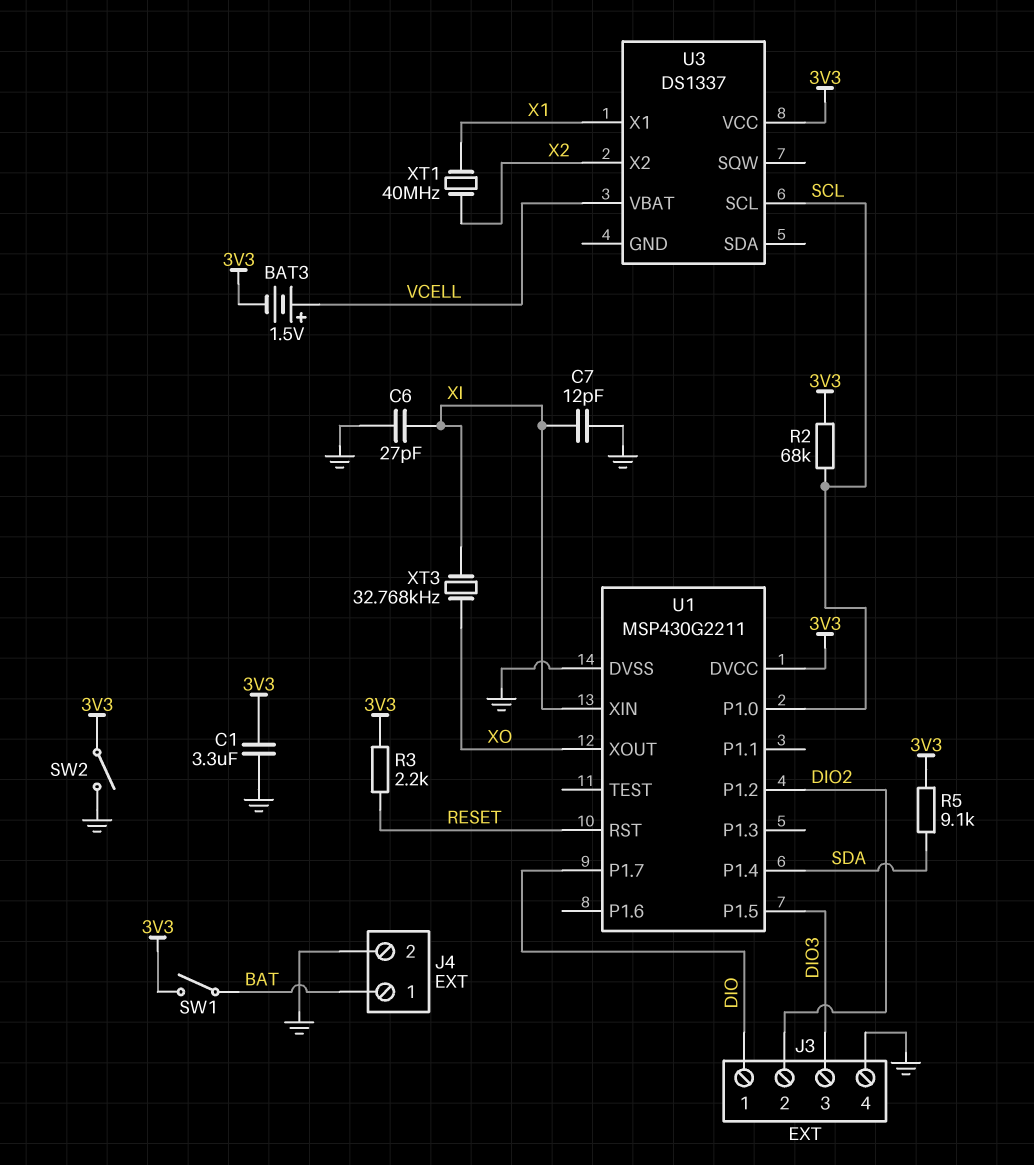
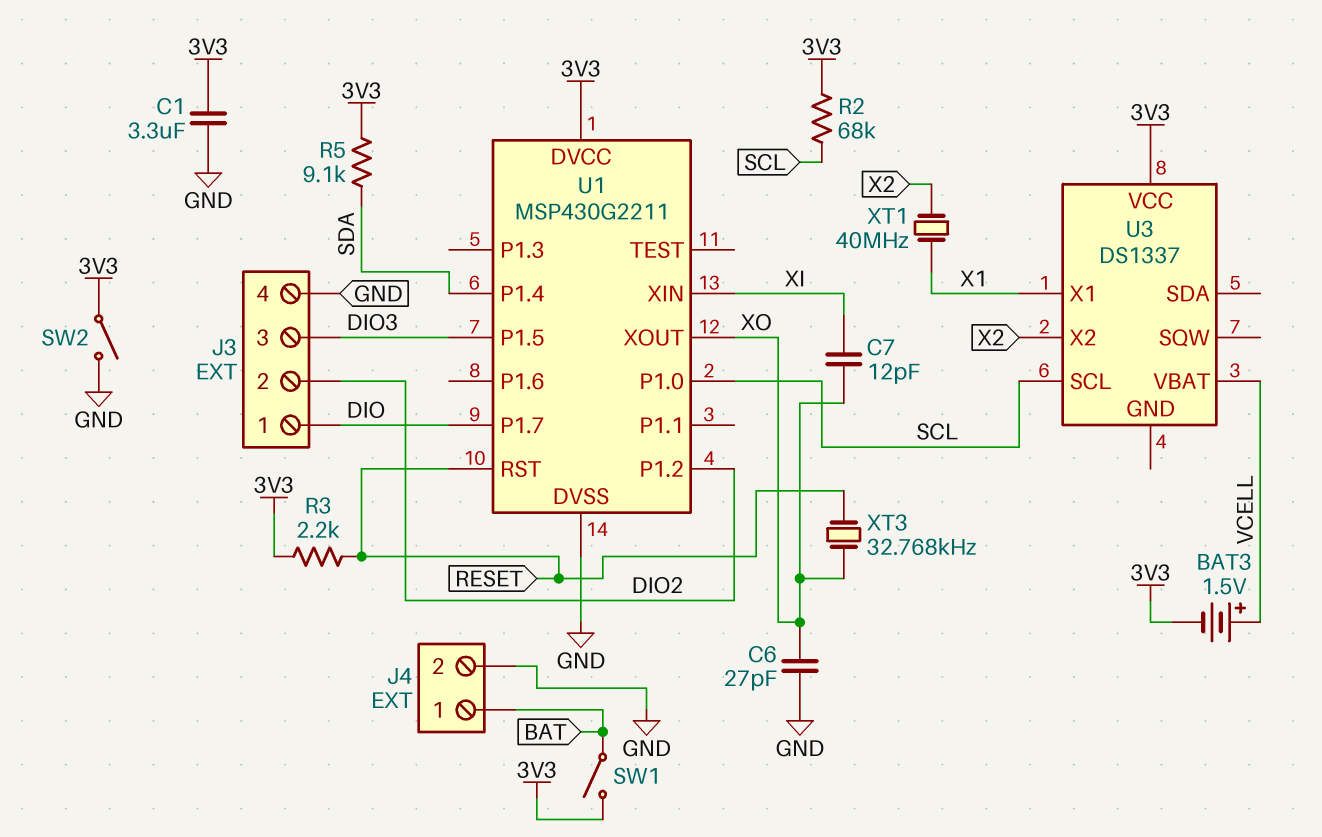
C6: 27pF (GND, XI) -> 27pF (GND, XO)
C7: 12pF (GND, XI) -> 12pF (XI, XO)
XT3: 32.768kHz (XI, XO) -> 32.768kHz (RESET, XO)

